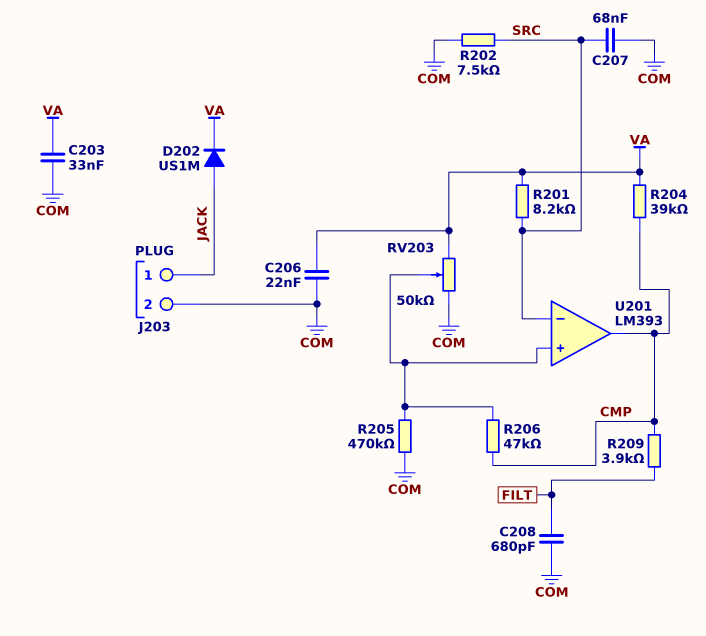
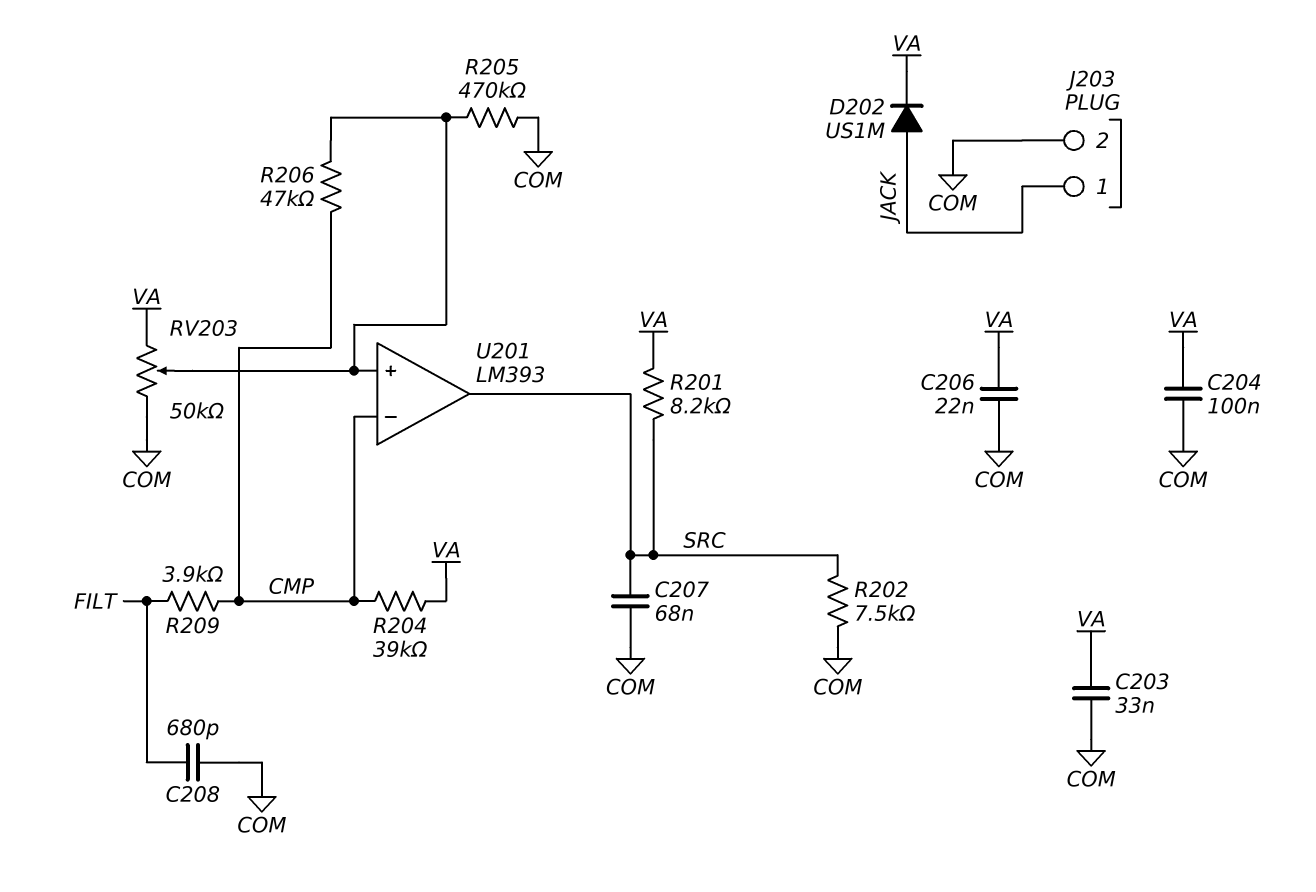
C204: none -> 100nF (COM, VA)
U201 pin in-: SRC -> CMP
U201 pin out: CMP -> SRC

